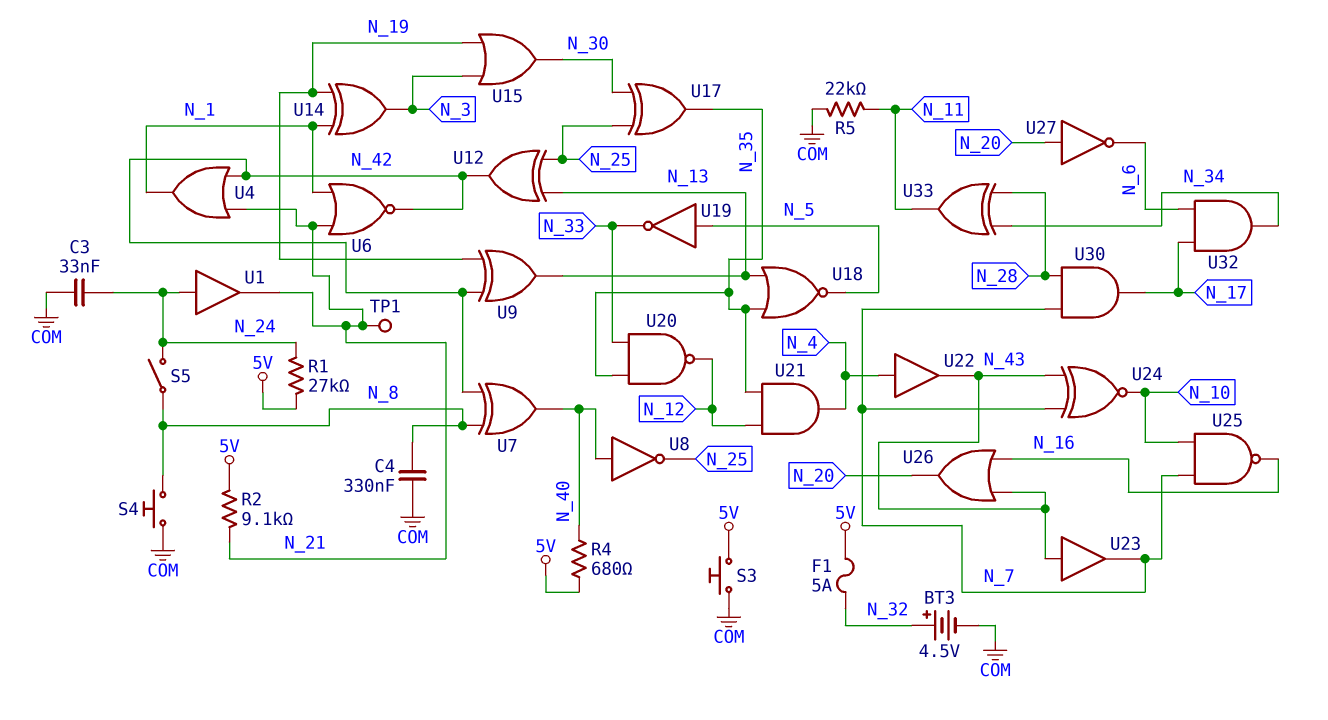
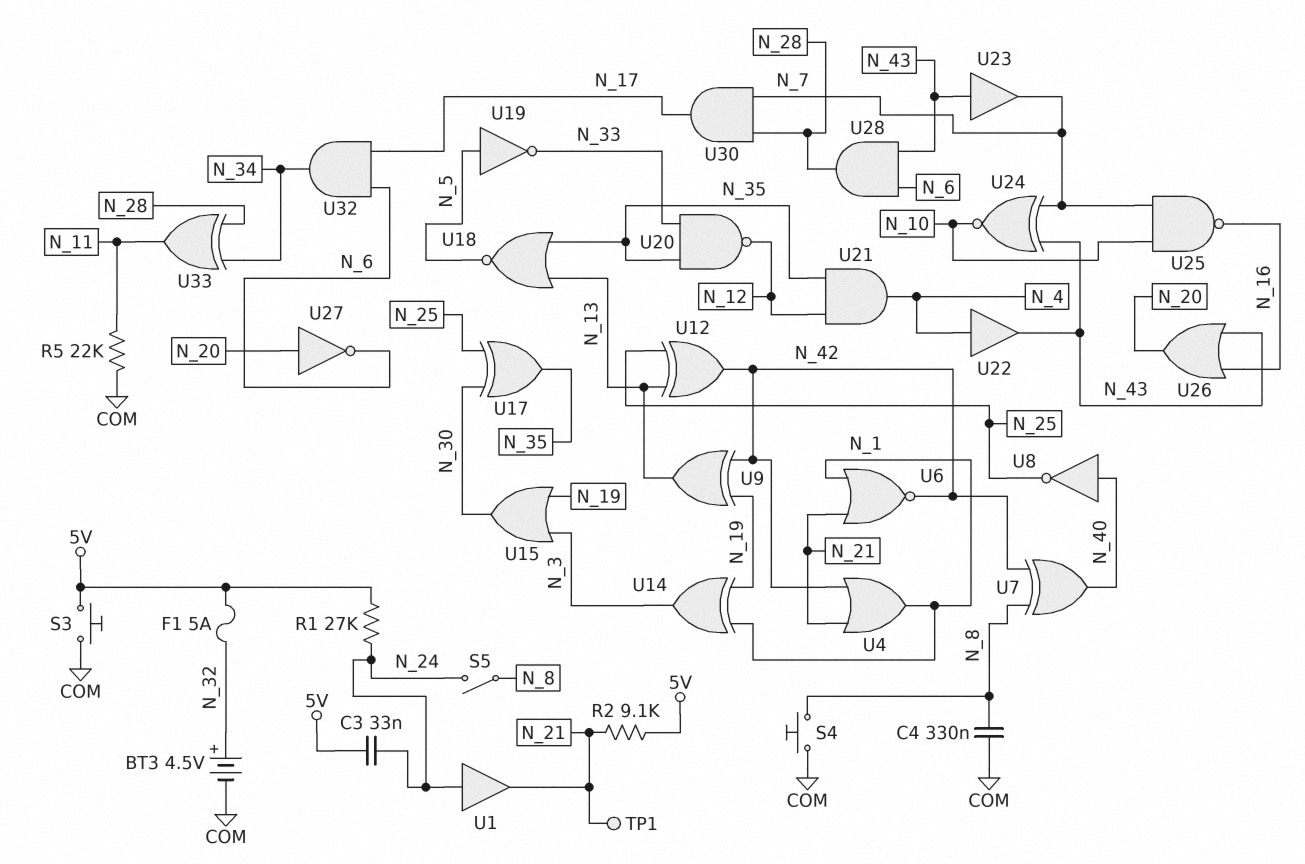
C3: 33nF (COM, N_24) -> 33nF (5V, N_24)
R4: 680 (5V, N_40) -> none
U28: none -> AND (in N_6, in N_43, out N_28)

